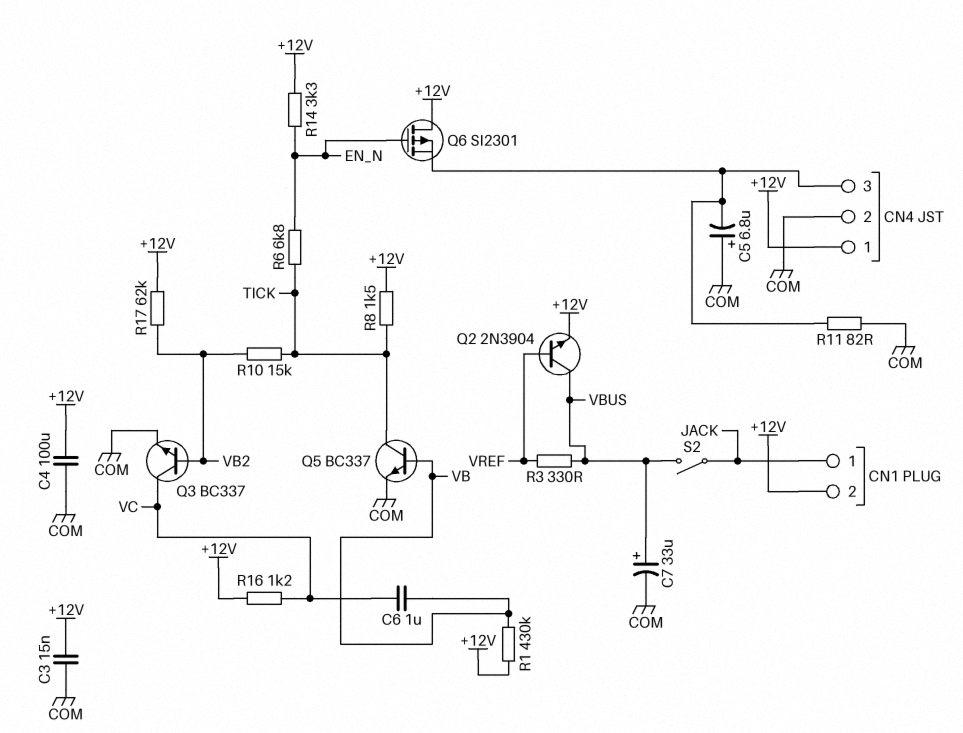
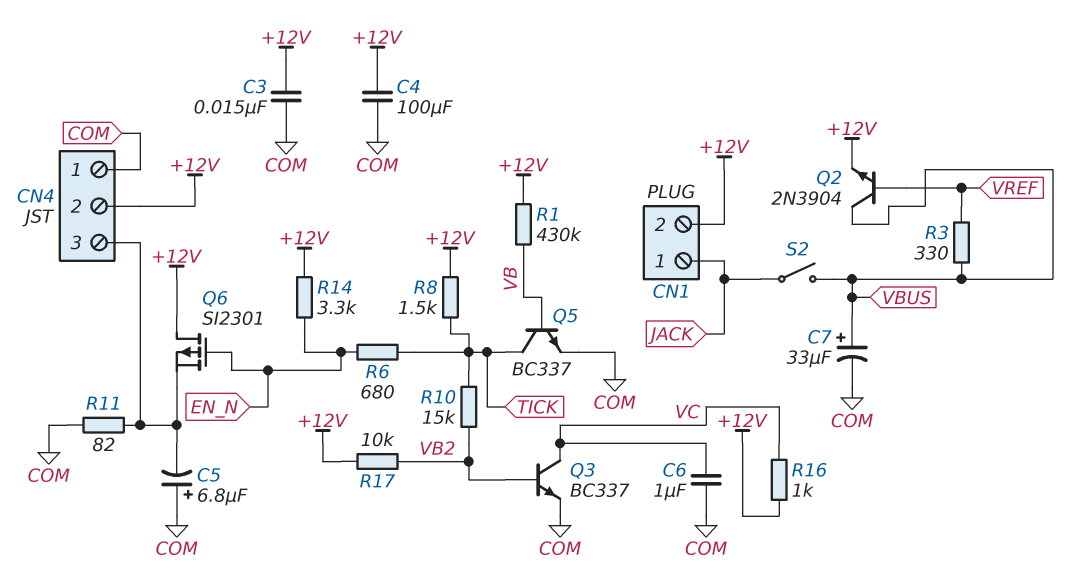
C6: 1uF (VB, VC) -> 1uF (COM, VC)
CN4 pin 1: +12V -> COM
CN4 pin 2: COM -> +12V
R6: 6.8k (EN_N, TICK) -> 680 (EN_N, TICK)
R16: 1.2k (+12V, VC) -> 1k (+12V, VC)
R17: 62k (+12V, VB2) -> 10k (+12V, VB2)

